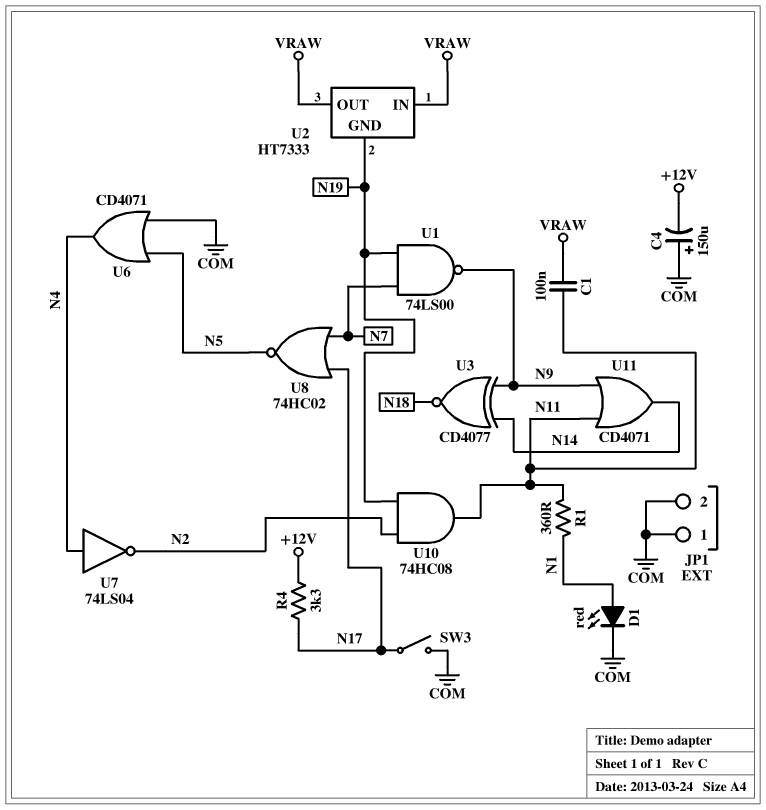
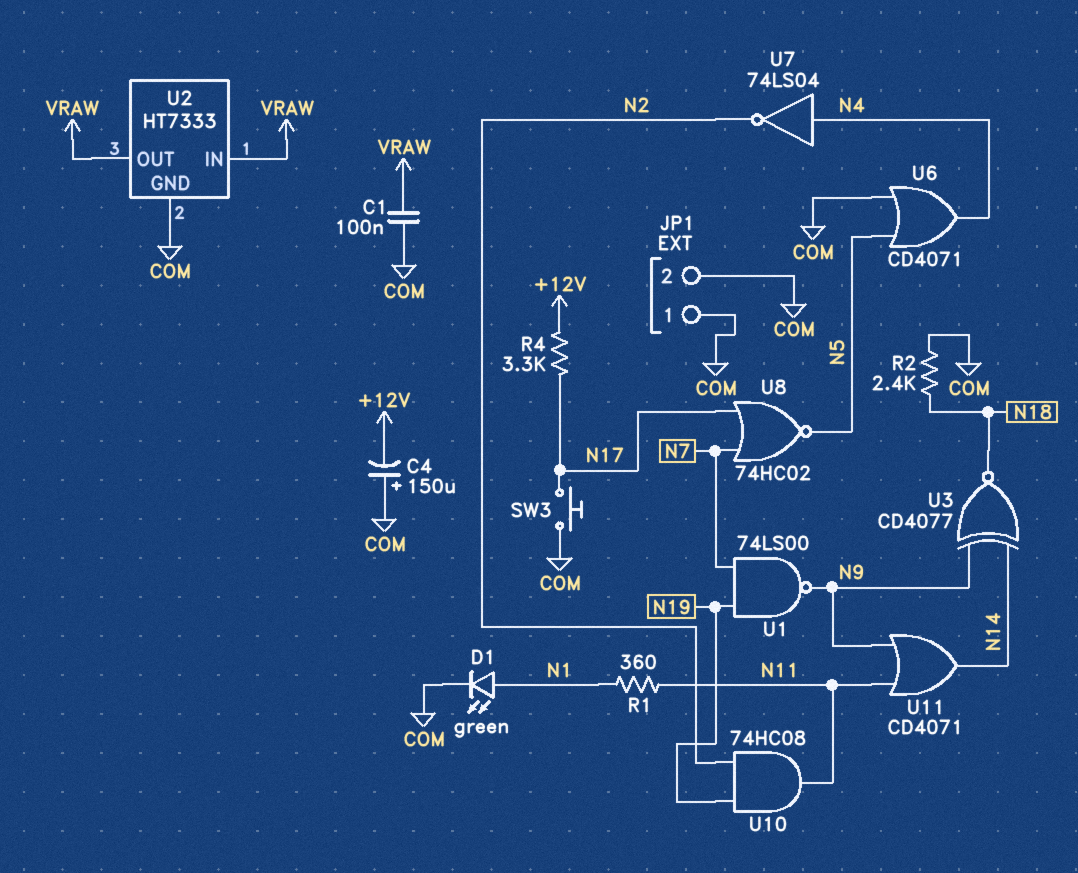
C1: 100nF (N11, VRAW) -> 100nF (COM, VRAW)
D1: LED red (A N1, K COM) -> LED green (A N1, K COM)
R2: none -> 2.4k (COM, N18)
SW3: switch (COM, N17) -> button (COM, N17)
U2 pin GND: N19 -> COM

